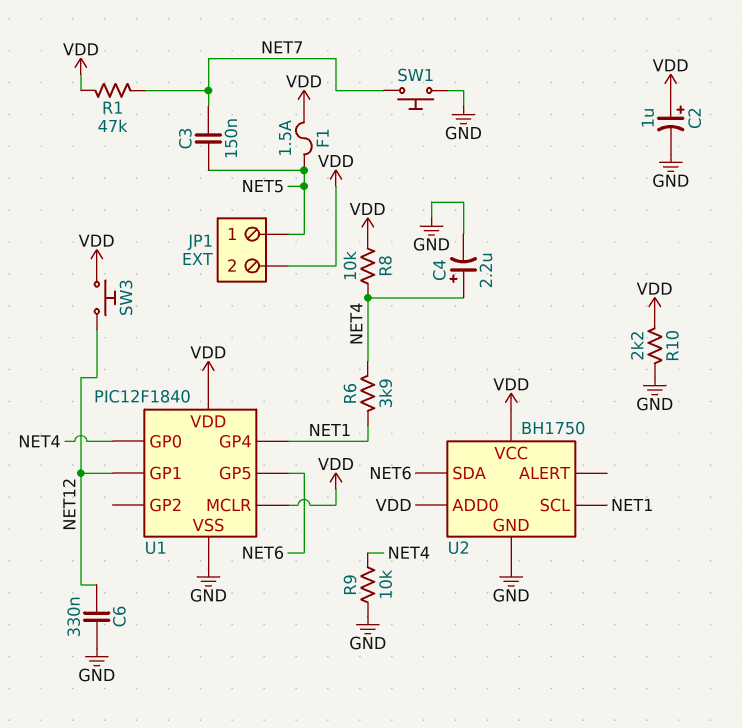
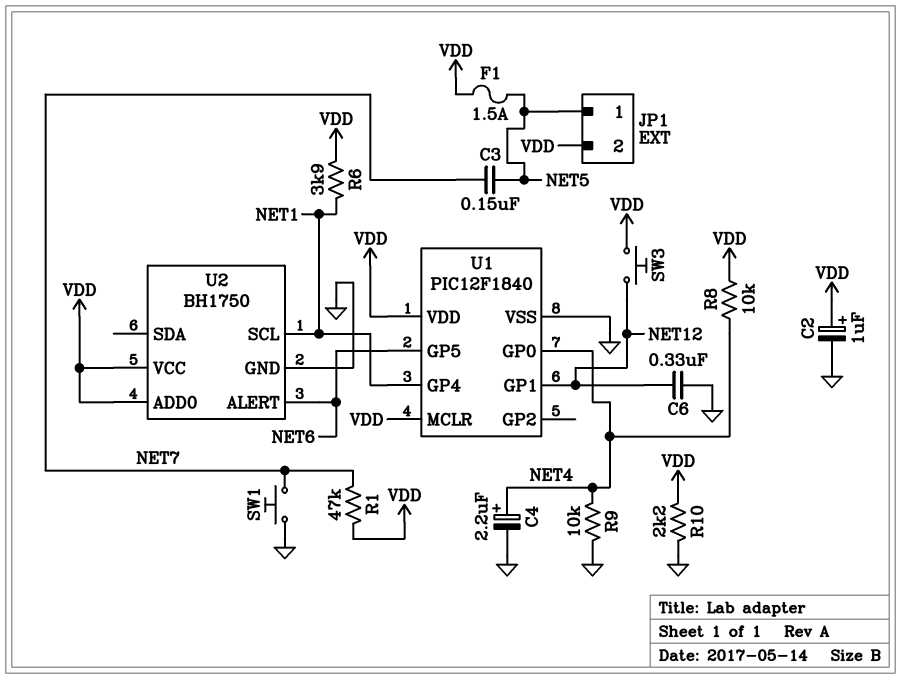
R6: 3.9k (NET1, NET4) -> 3.9k (NET1, VDD)
U2 pin ALERT: none -> NET6
U2 pin SDA: NET6 -> none

